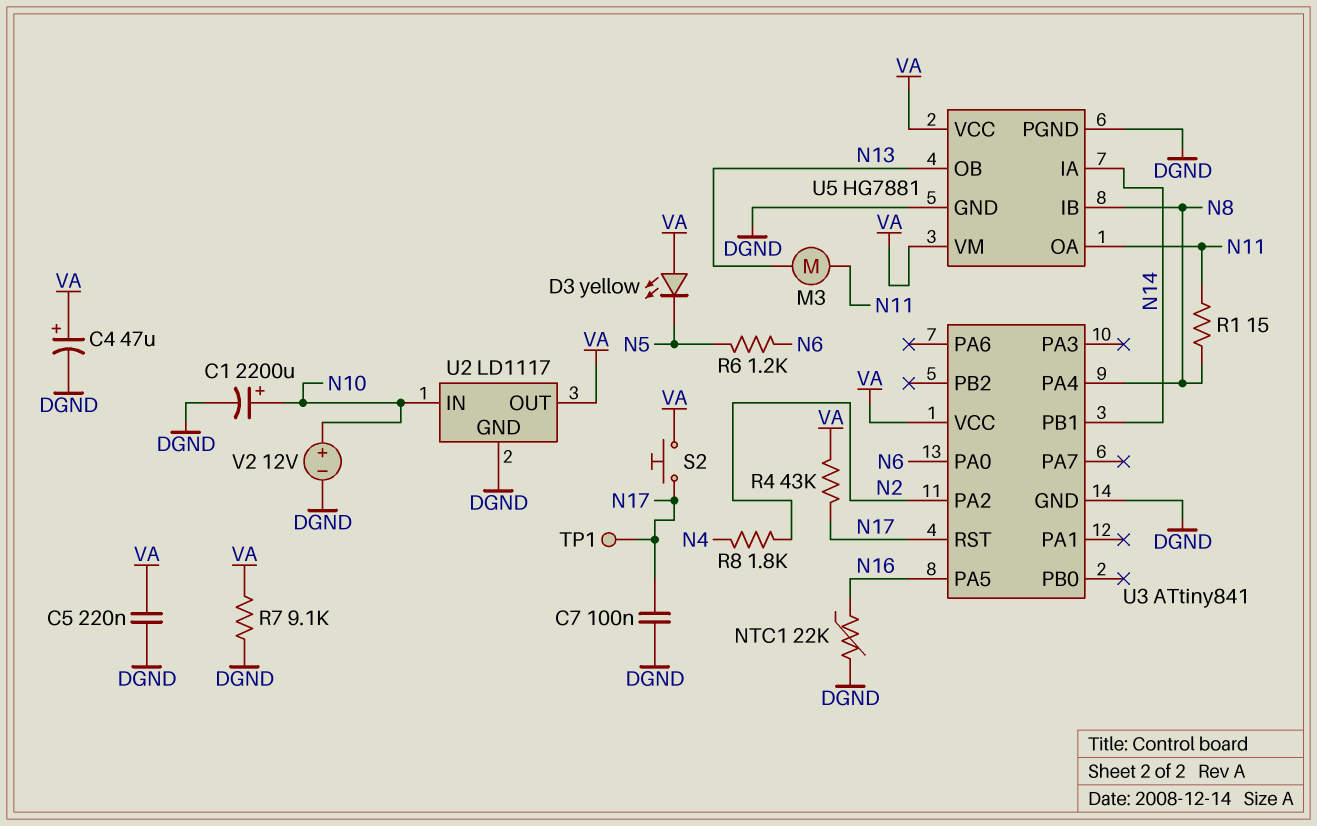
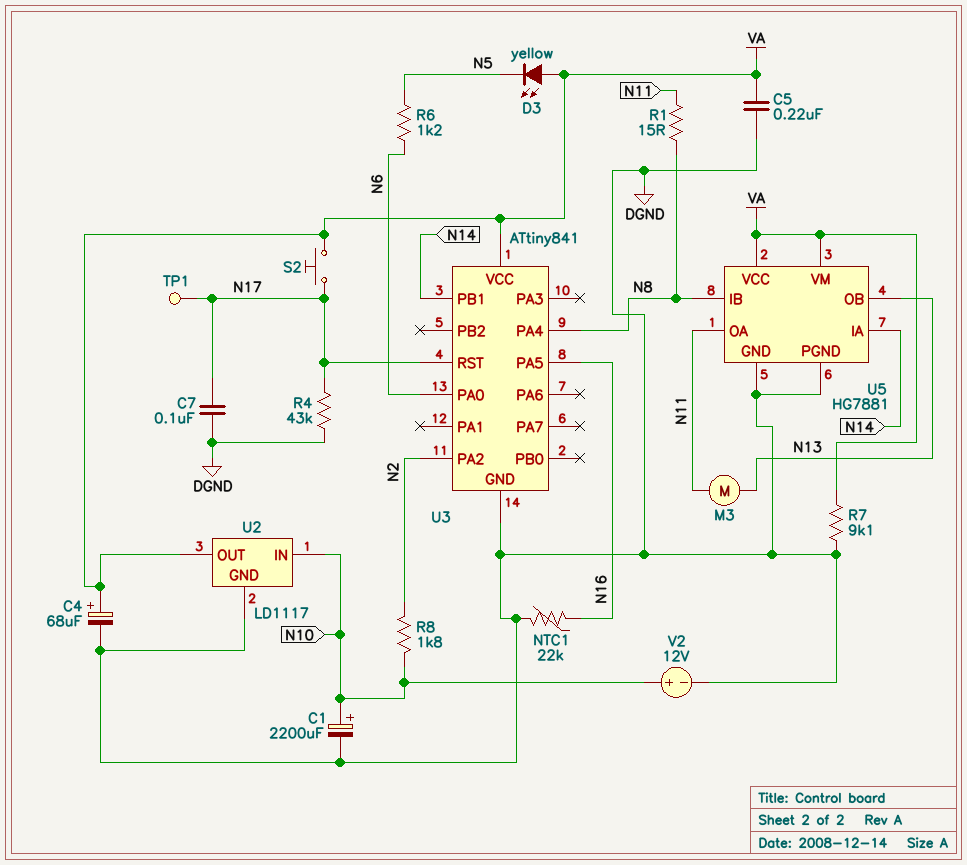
C4: 47uF (plus VA, minus DGND) -> 68uF (plus VA, minus DGND)
R4: 43k (N17, VA) -> 43k (DGND, N17)
R8: 1.8k (N2, N4) -> 1.8k (N2, N10)

